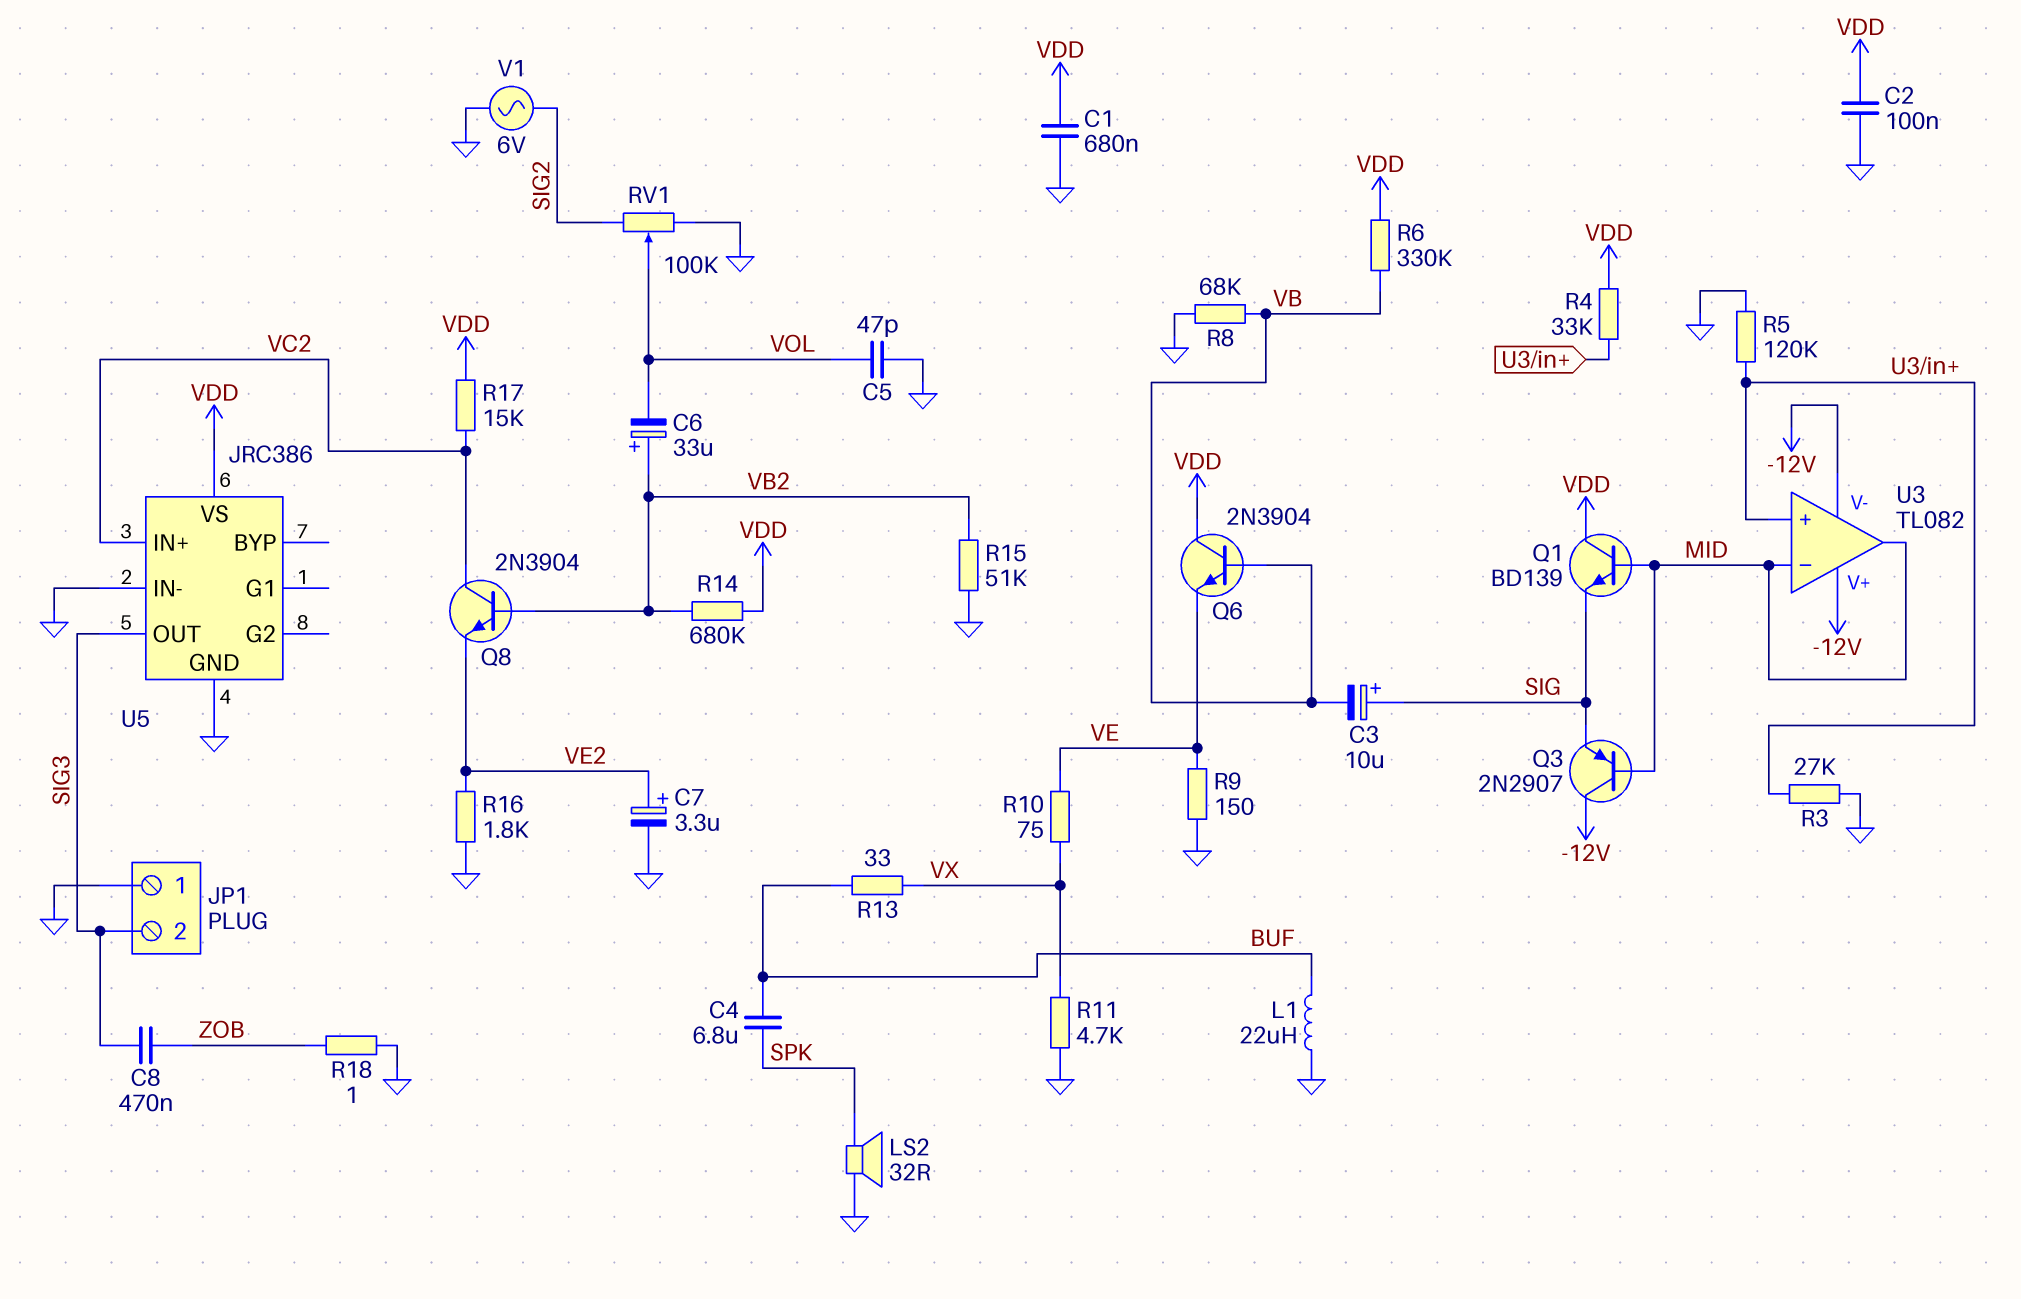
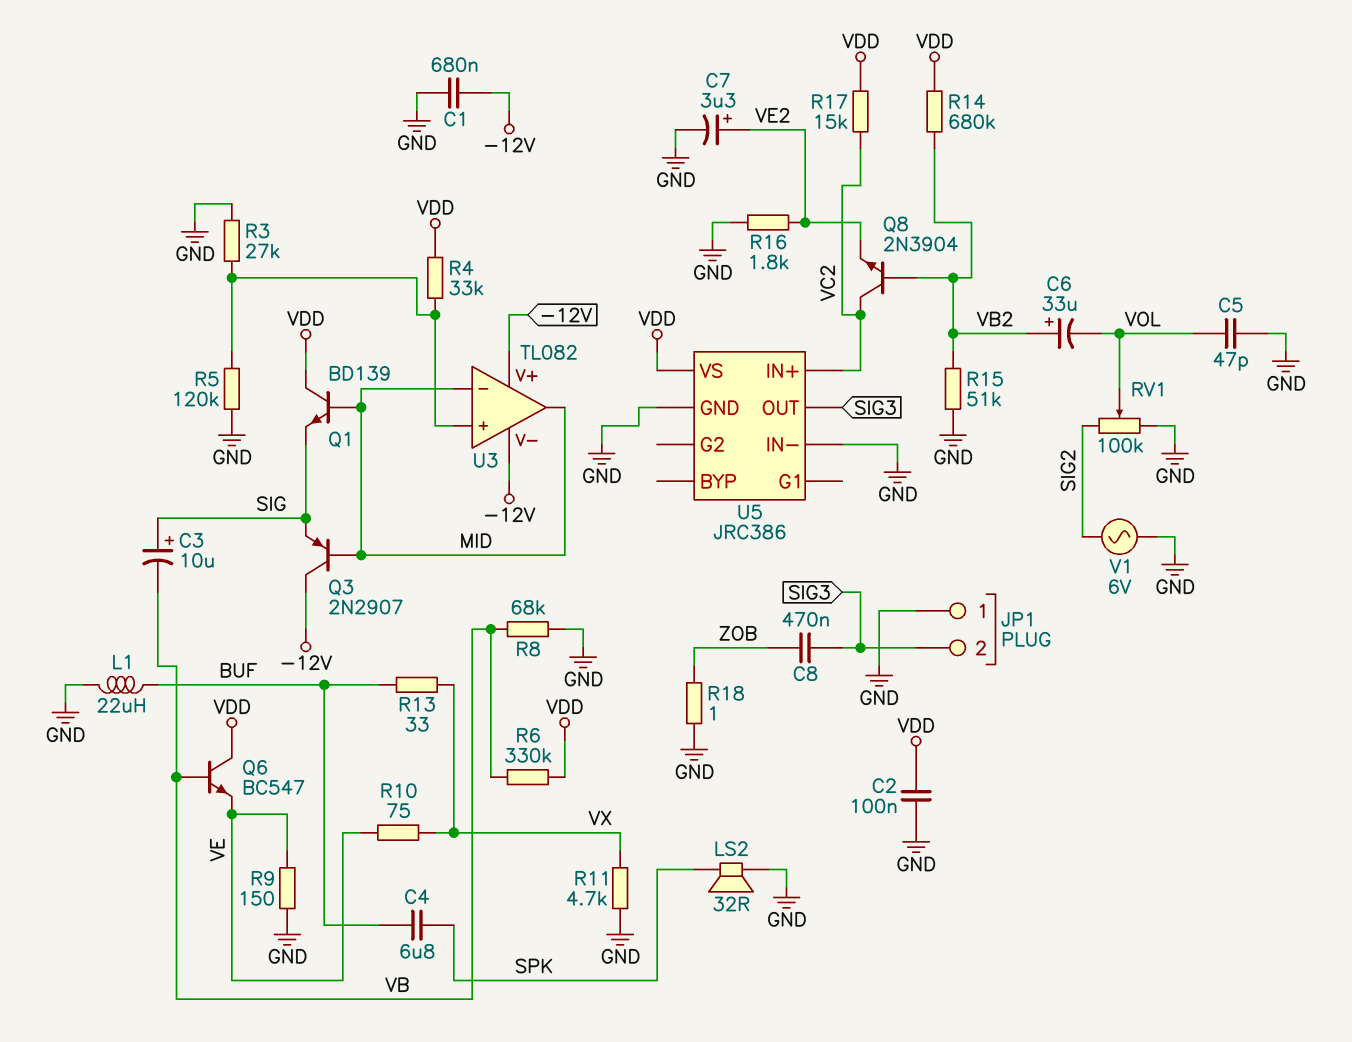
C1: 680nF (GND, VDD) -> 680nF (-12V, GND)
Q6: NPN 2N3904 (B VB, C VDD, E VE) -> NPN BC547 (B VB, C VDD, E VE)

